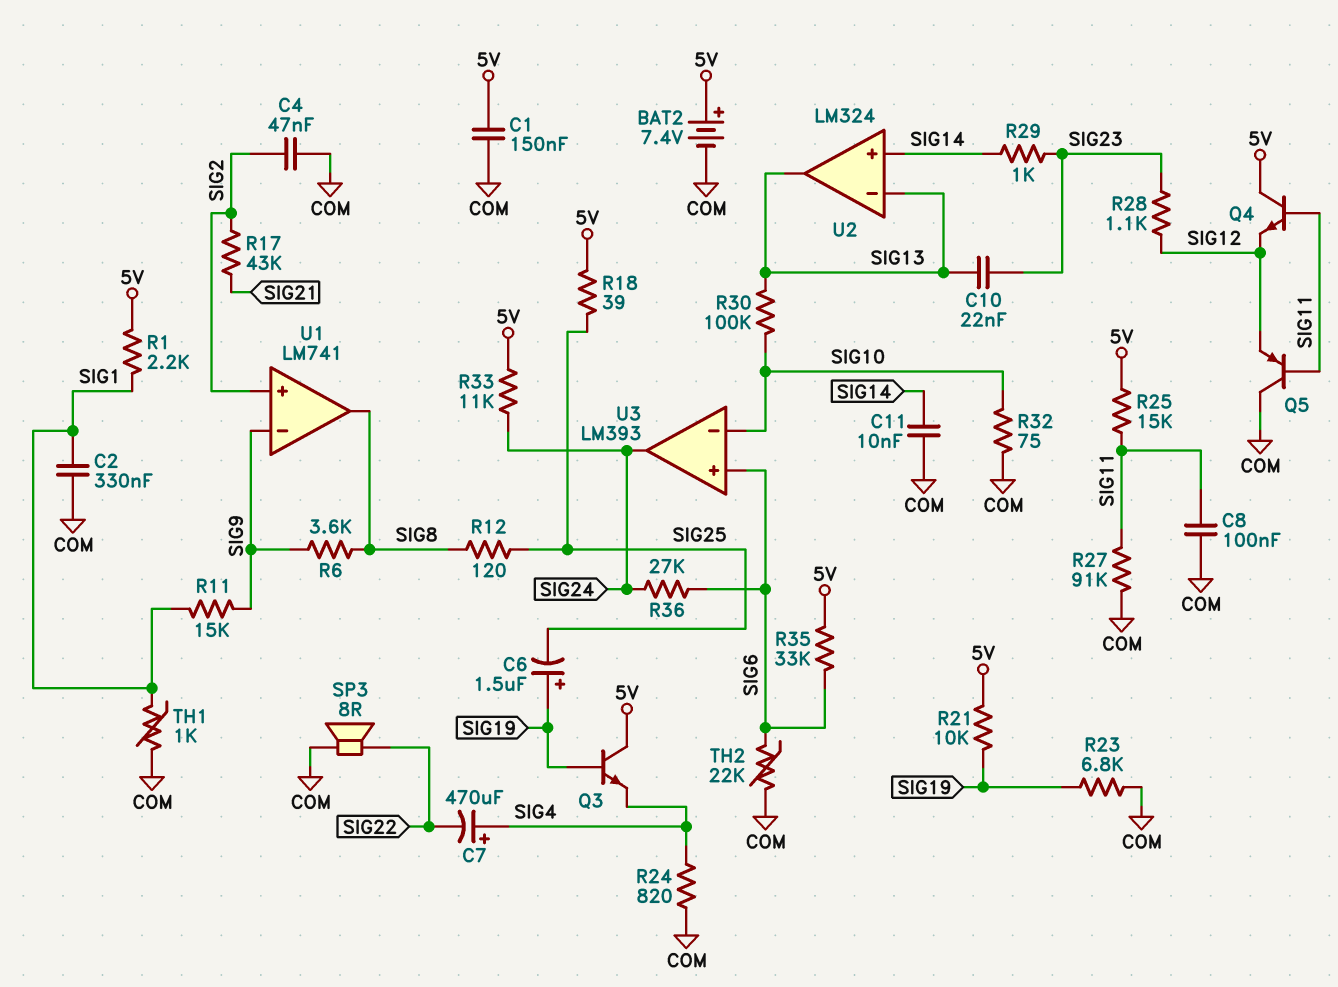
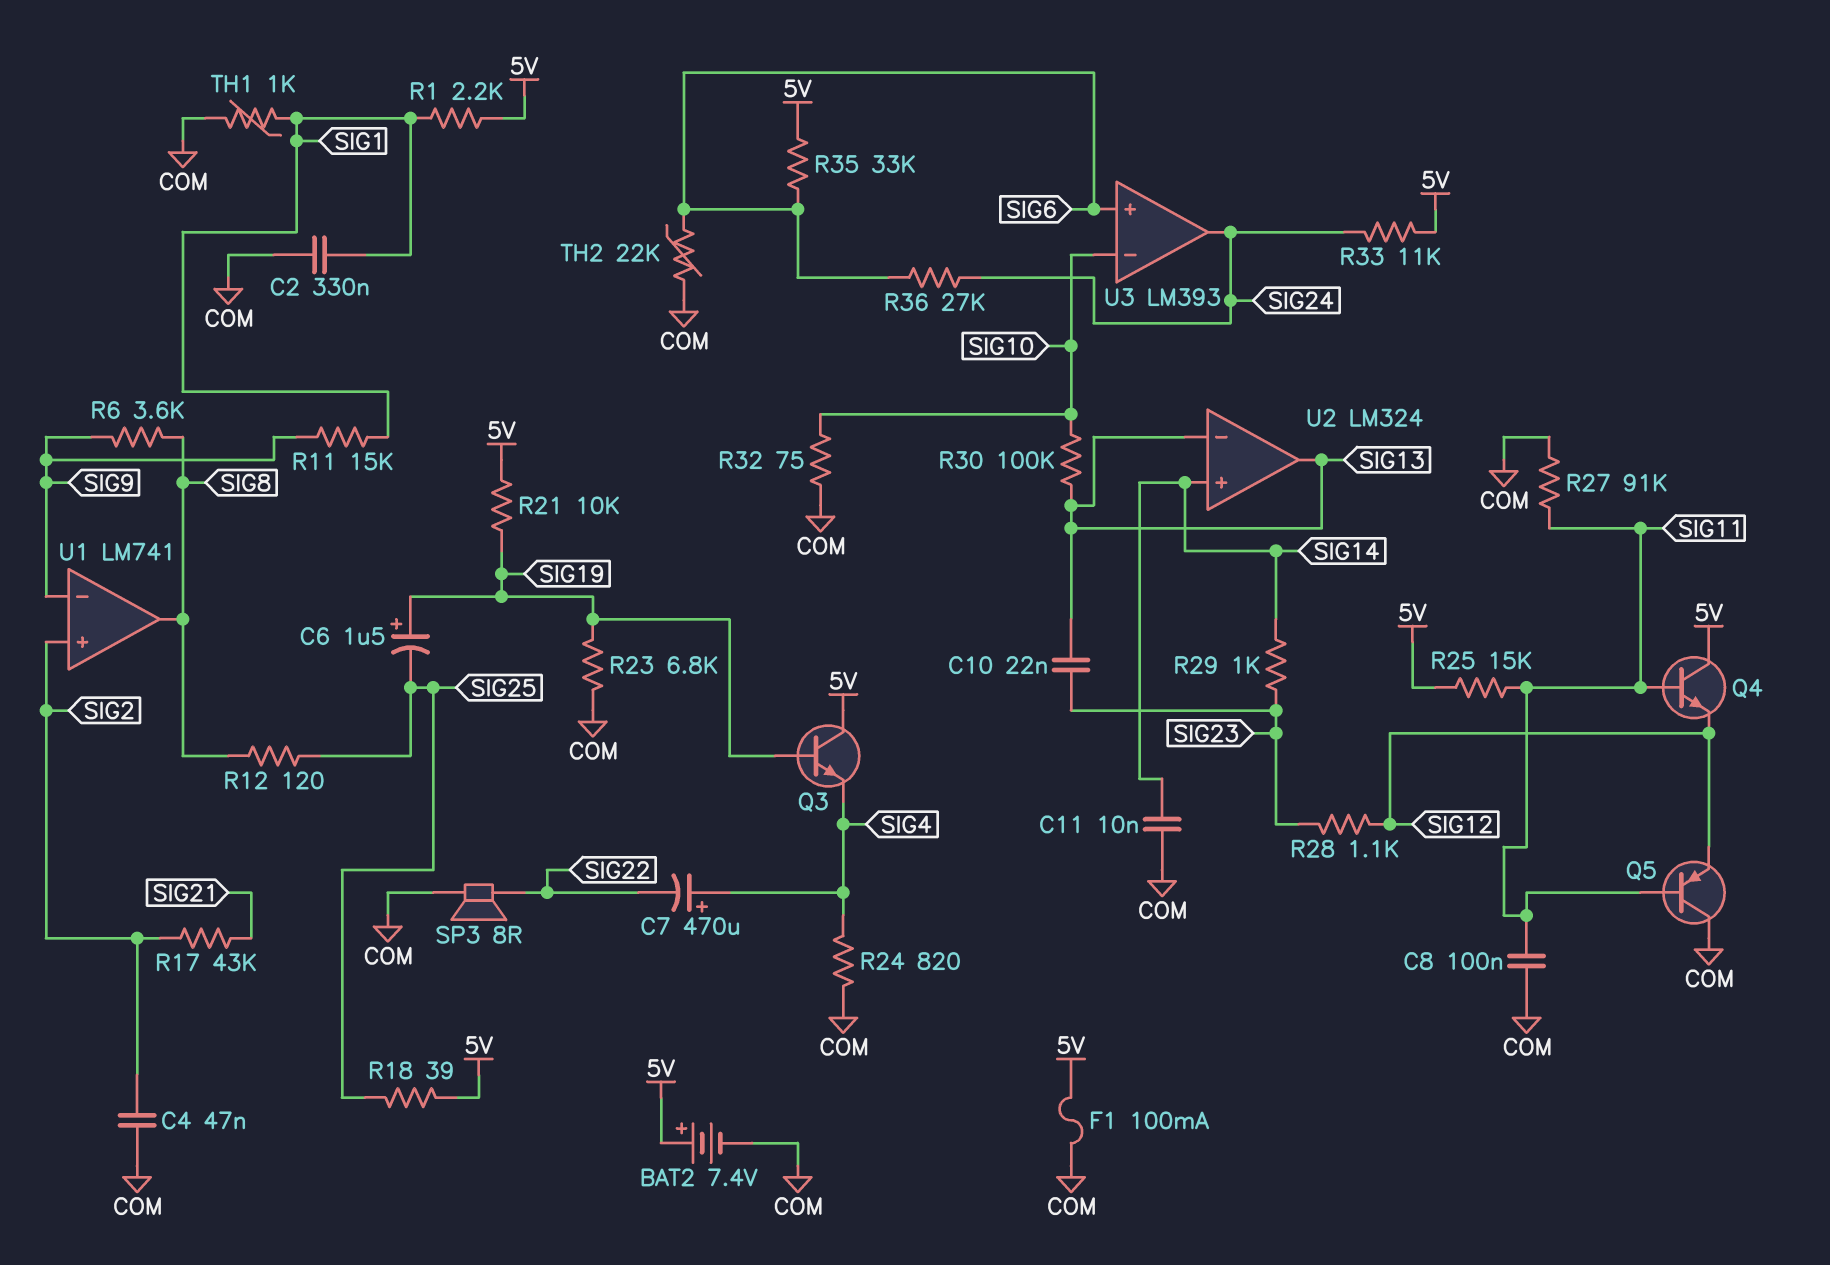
C1: 150nF (5V, COM) -> none
F1: none -> 100mA (5V, COM)

